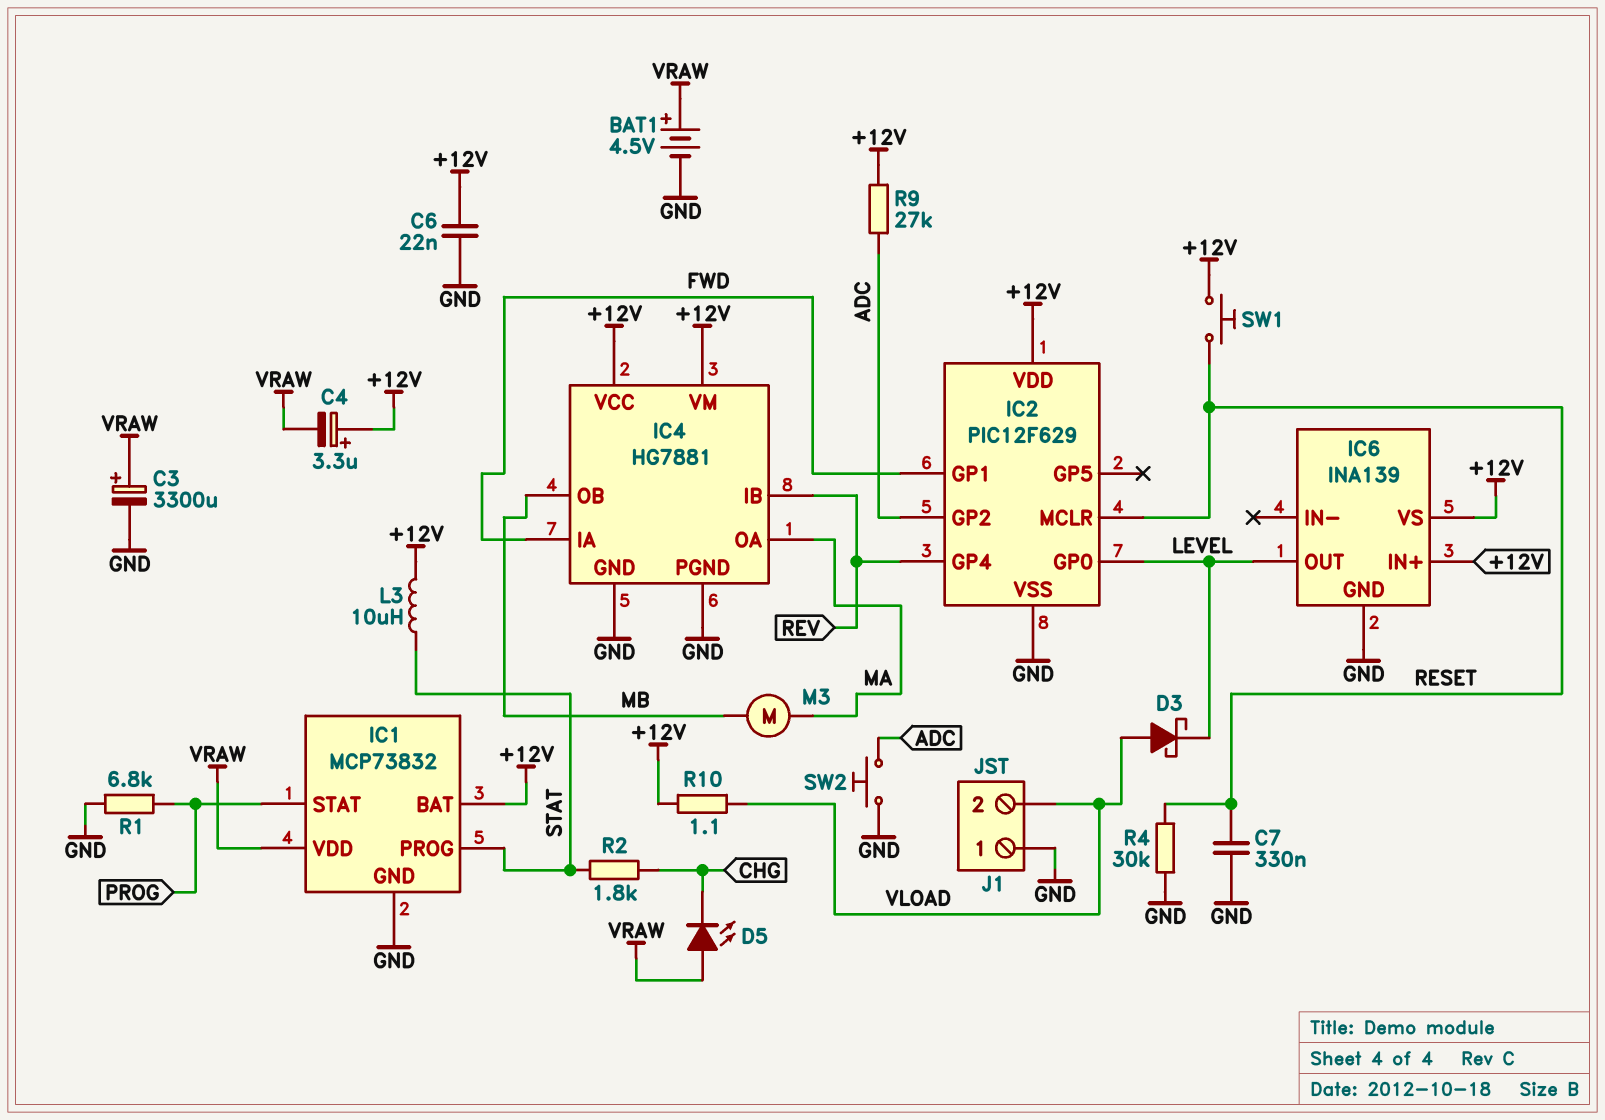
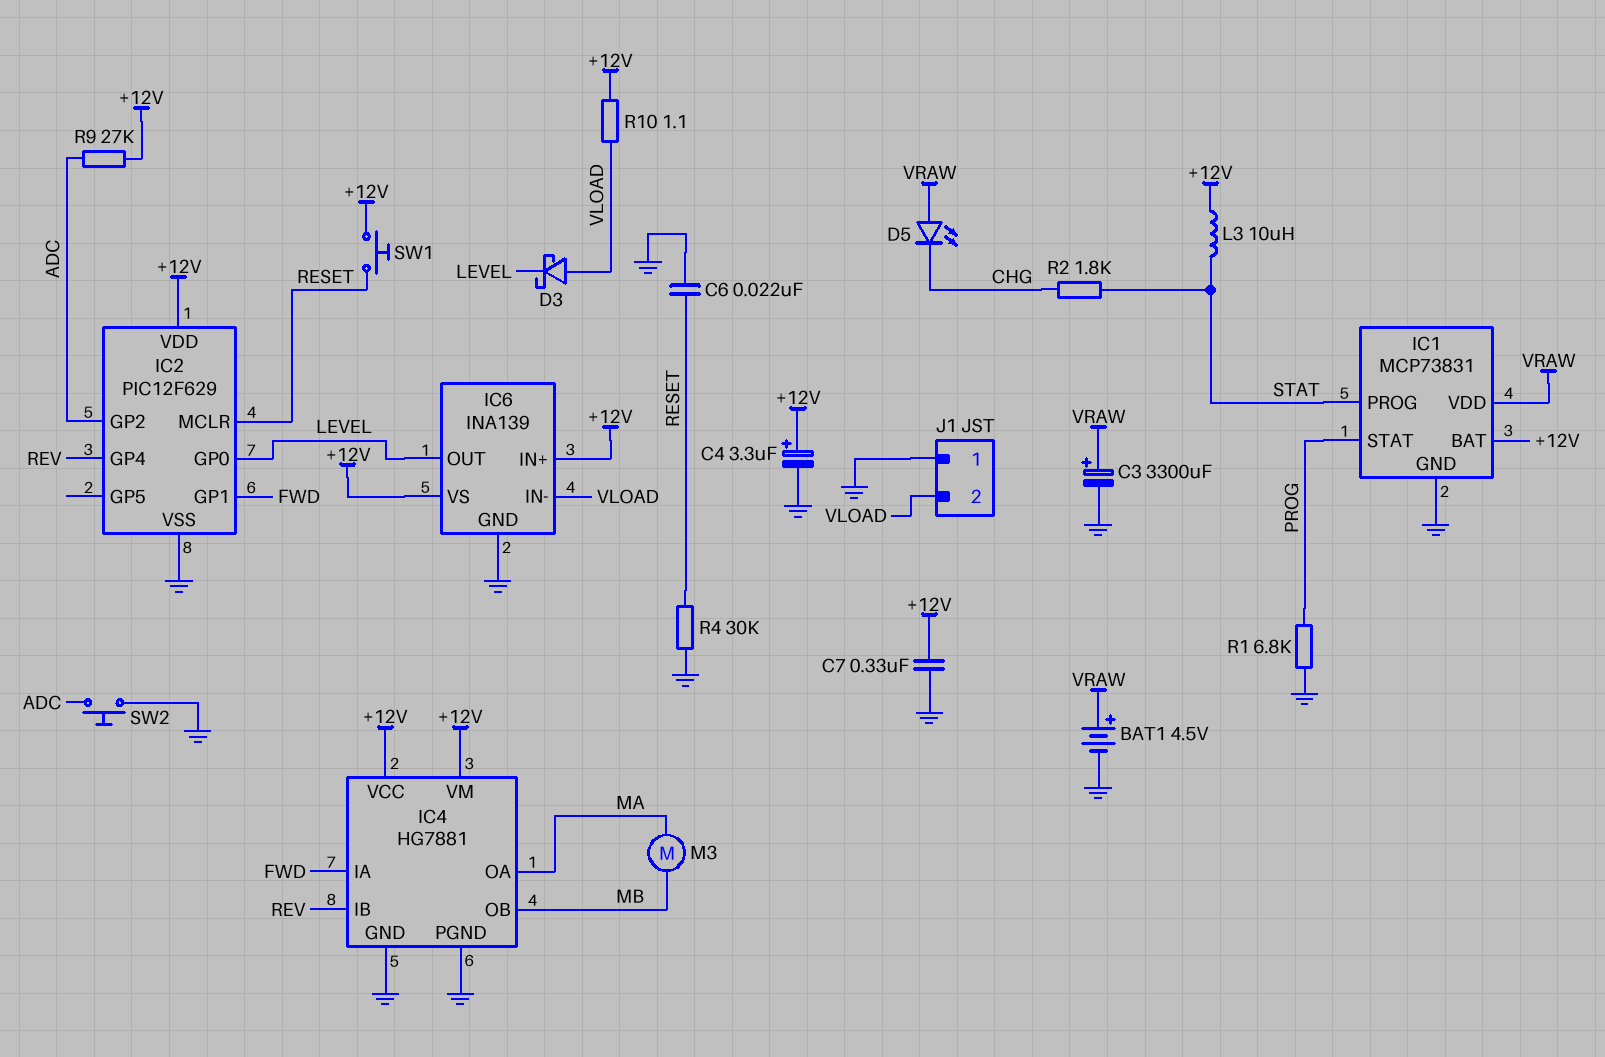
C4: 3.3uF (plus +12V, minus VRAW) -> 3.3uF (plus +12V, minus GND)
C6: 22nF (+12V, GND) -> 22nF (GND, RESET)
C7: 330nF (GND, RESET) -> 330nF (+12V, GND)
IC1: MCP73832 -> MCP73831
IC6 pin IN-: none -> VLOAD

